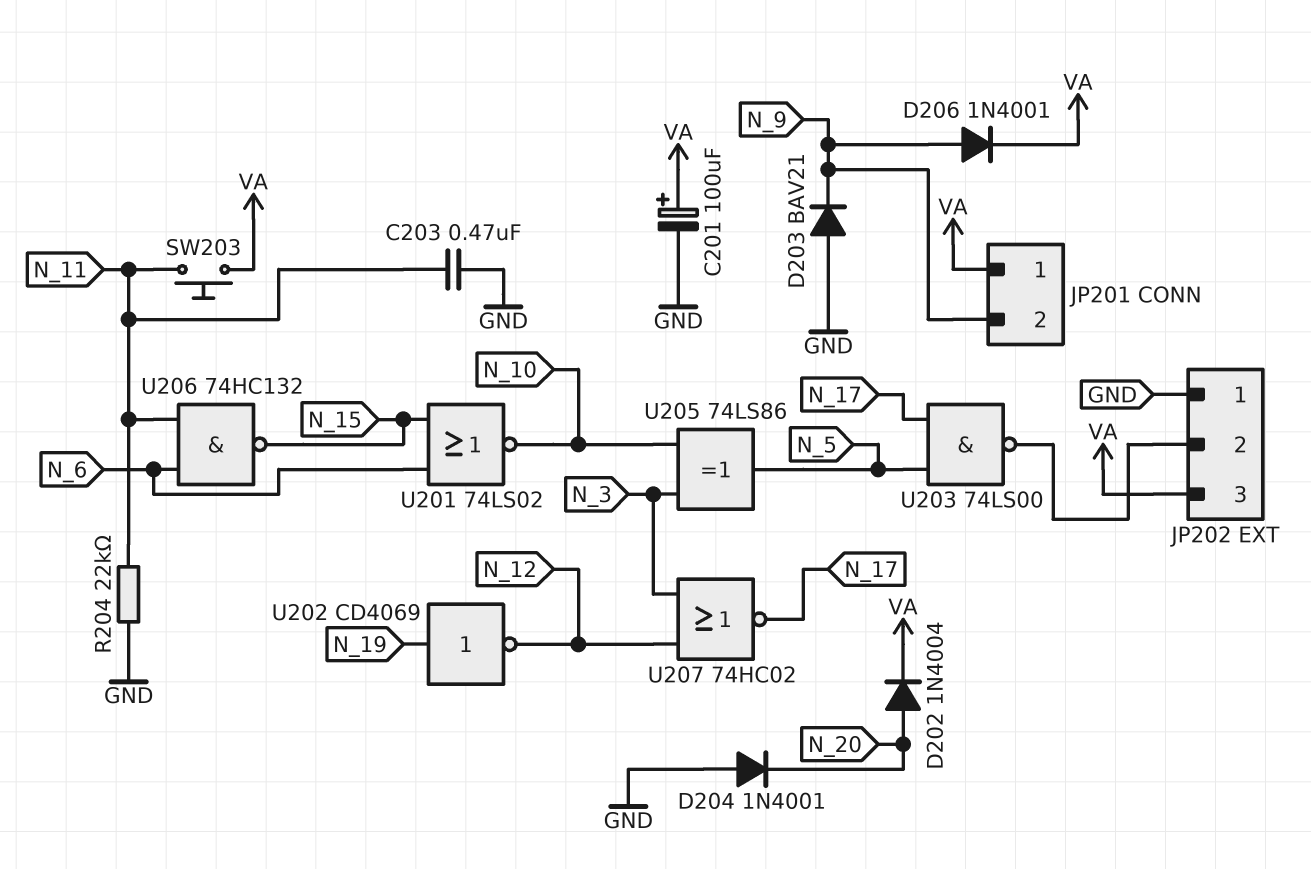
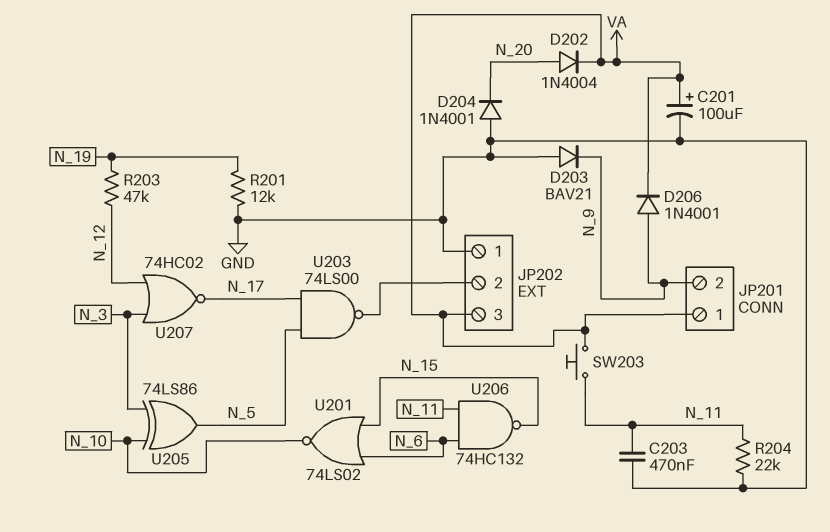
R201: none -> 12k (GND, N_19)
R203: none -> 47k (N_12, N_19)
U202: NOT CD4069 (in N_19, out N_12) -> none

